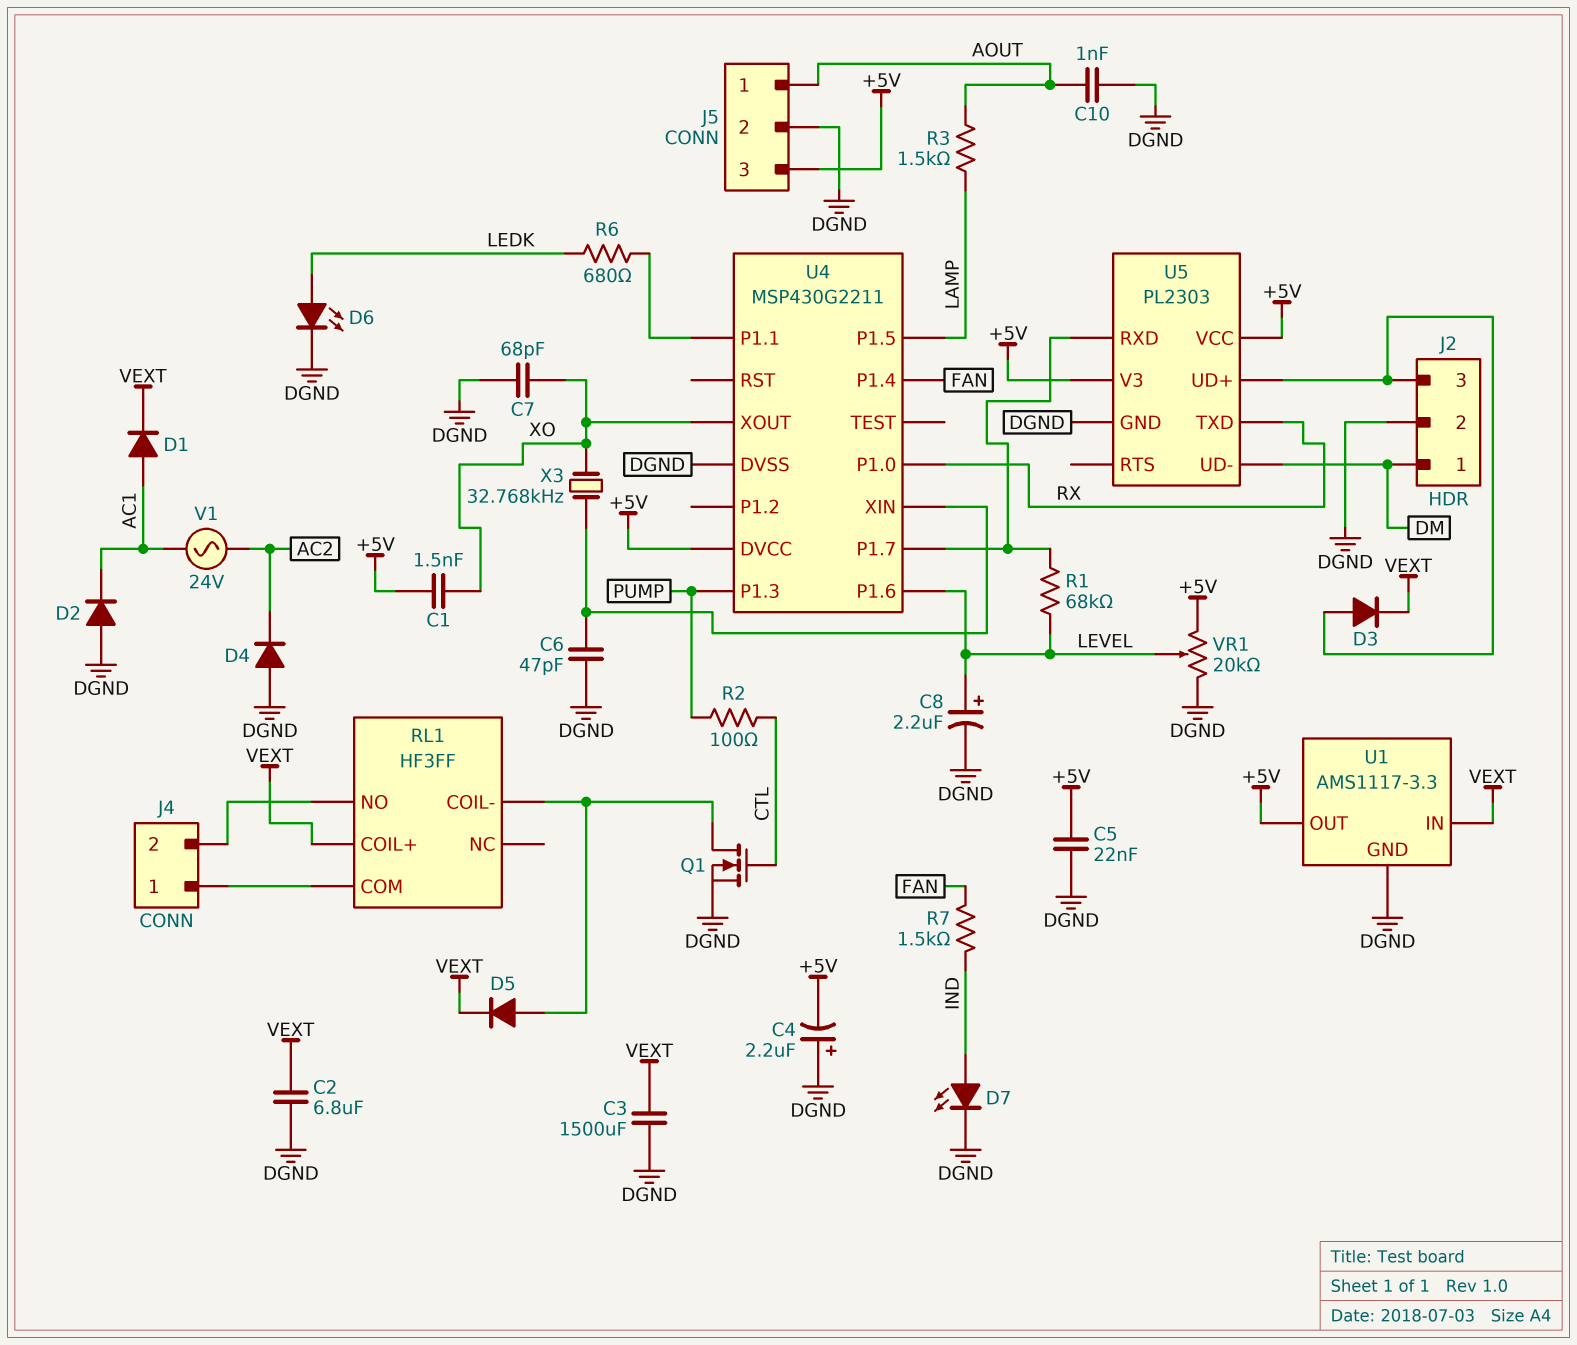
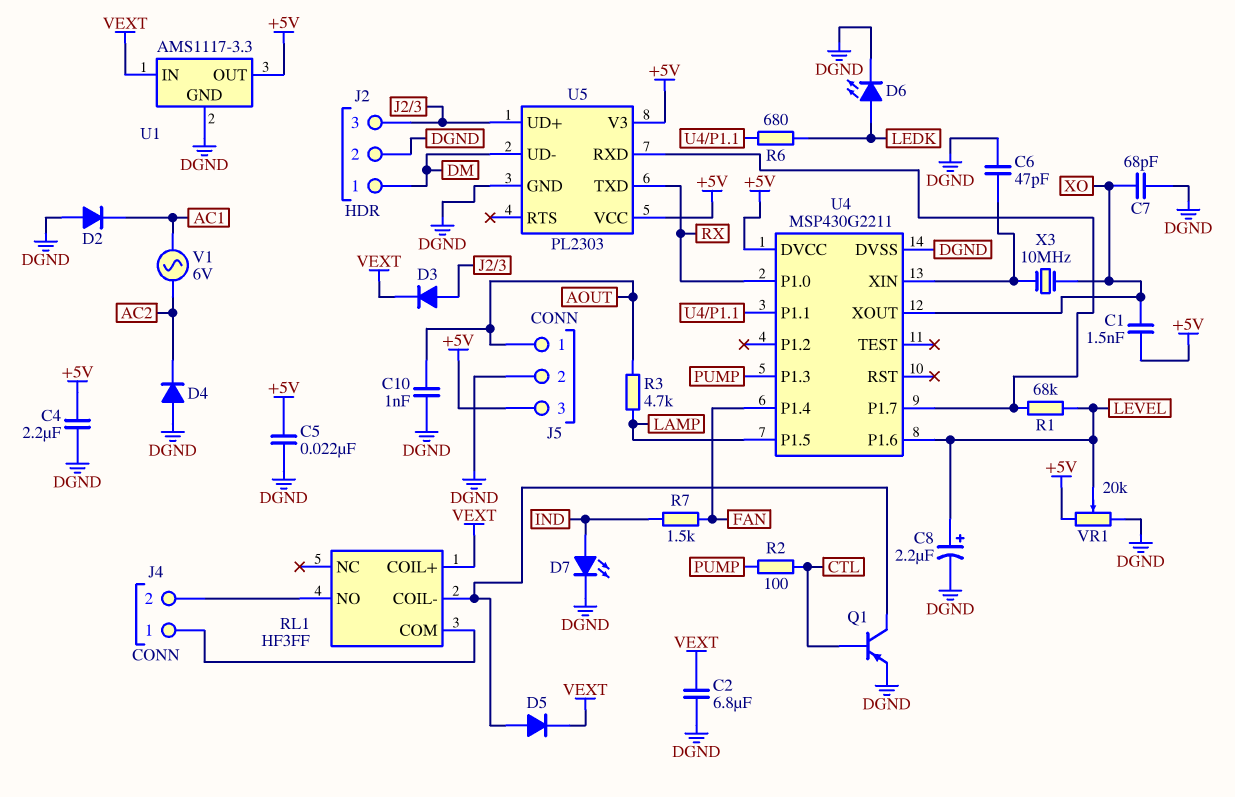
C3: 1500uF (DGND, VEXT) -> none
C4: 2.2uF (plus DGND, minus +5V) -> 2.2uF (+5V, DGND)
D1: diode (A AC1, K VEXT) -> none
Q1: NMOS (G CTL, D RL1/COIL-, S DGND) -> PNP (B CTL, C RL1/COIL-, E DGND)
R3: 1.5k (AOUT, LAMP) -> 4.7k (AOUT, LAMP)
V1: AC 24V (AC1, AC2) -> AC 6V (AC1, AC2)
X3: 32.768kHz (U4/XIN, XO) -> 10MHz (U4/XIN, XO)

